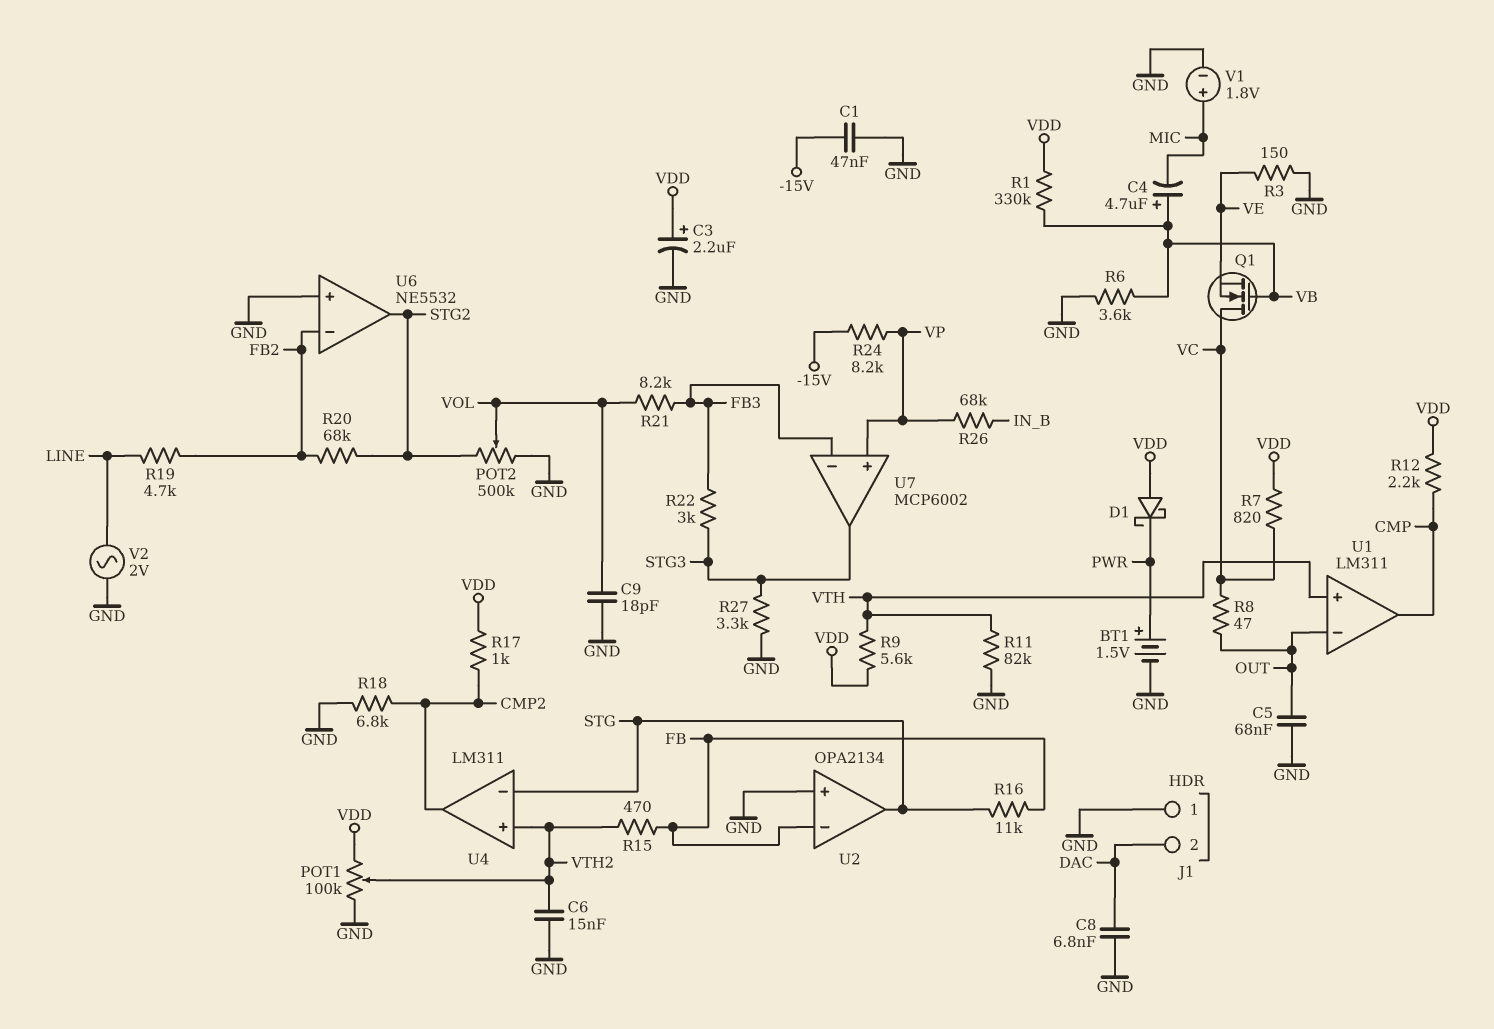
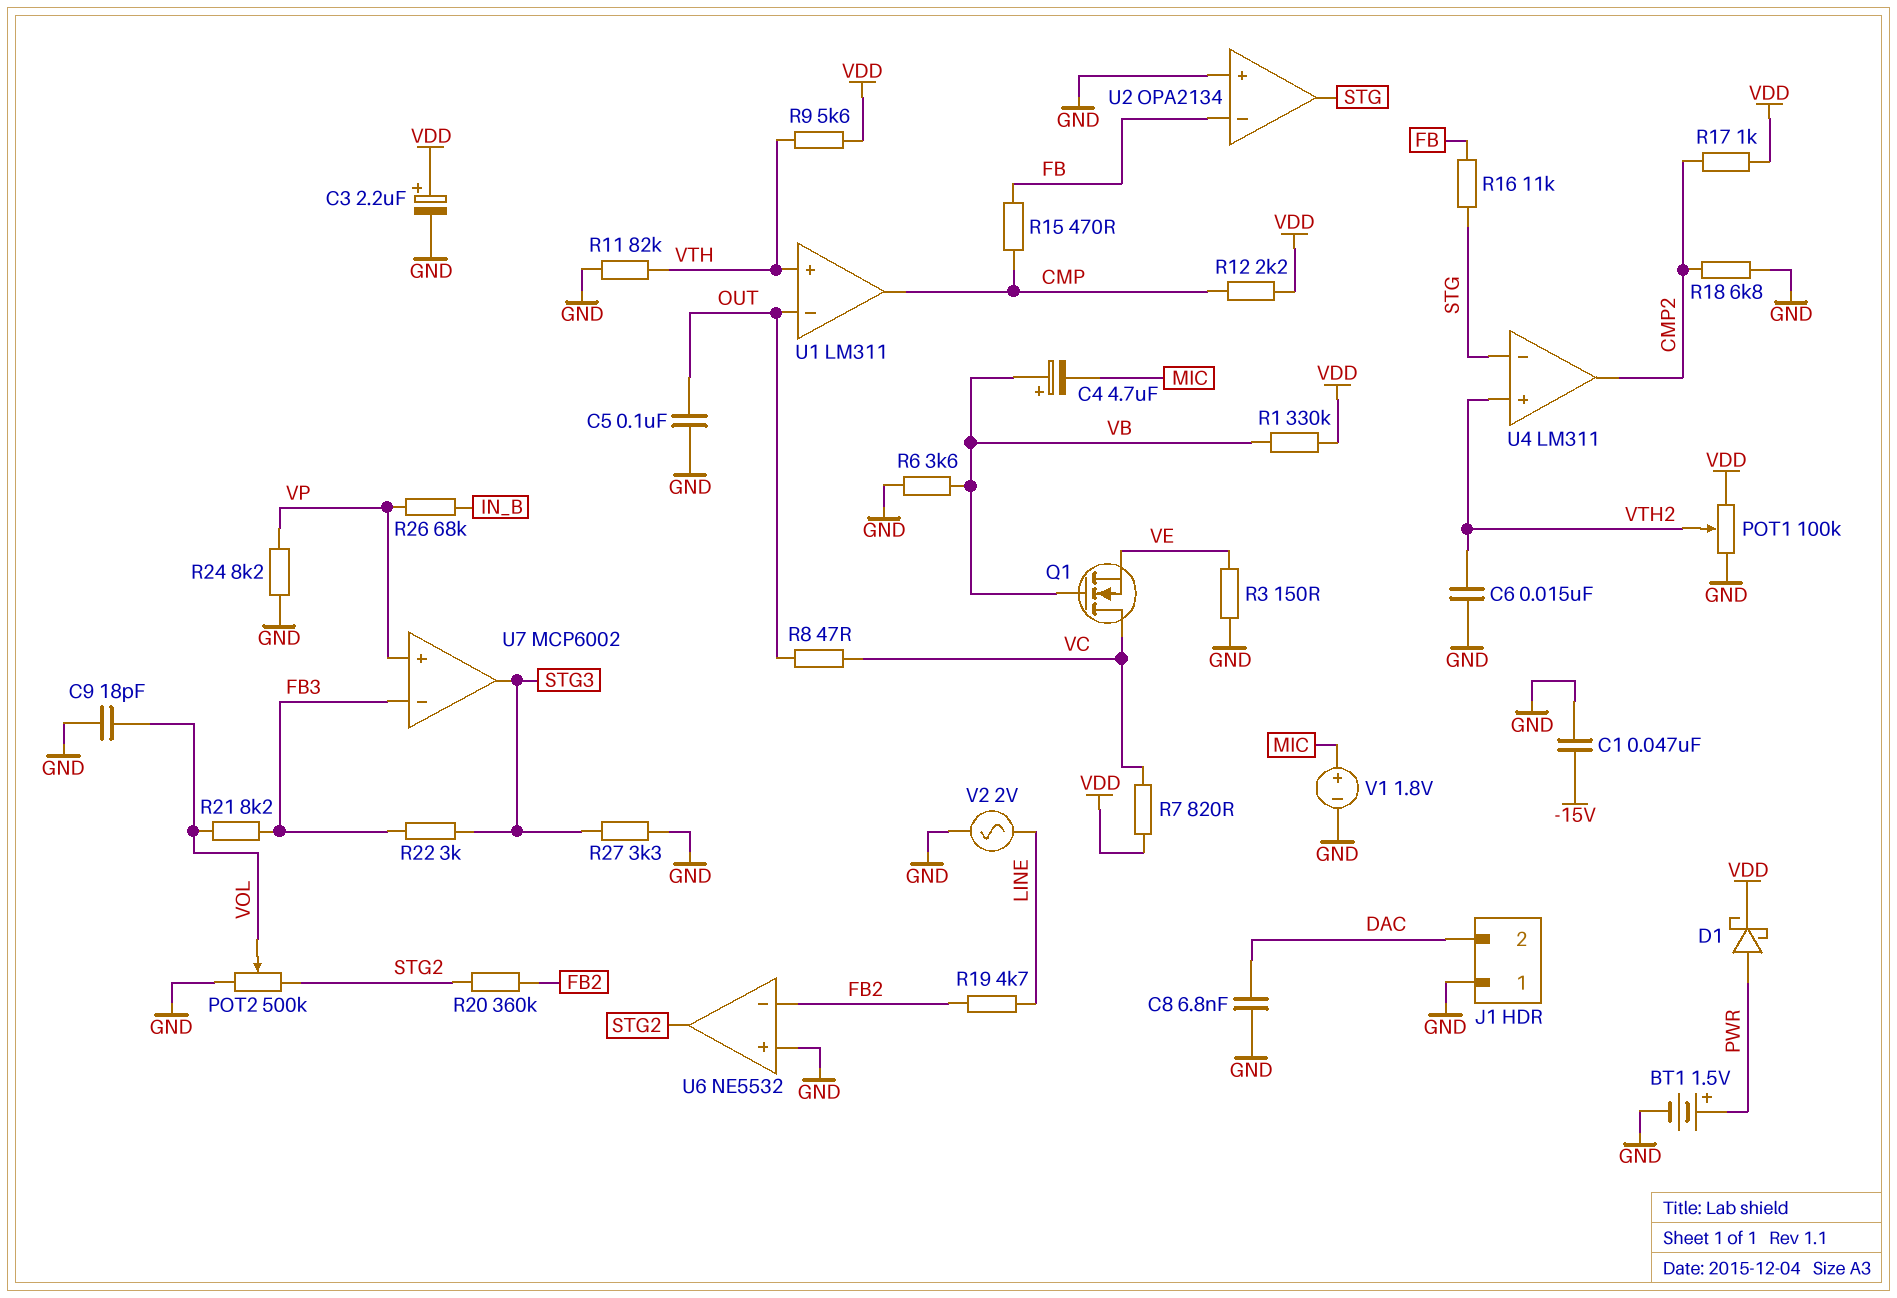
C5: 68nF (GND, OUT) -> 100nF (GND, OUT)
D1: schottky (A VDD, K PWR) -> schottky (A PWR, K VDD)
R15: 470 (FB, VTH2) -> 470 (CMP, FB)
R20: 68k (FB2, STG2) -> 360k (FB2, STG2)
R24: 8.2k (-15V, VP) -> 8.2k (GND, VP)

